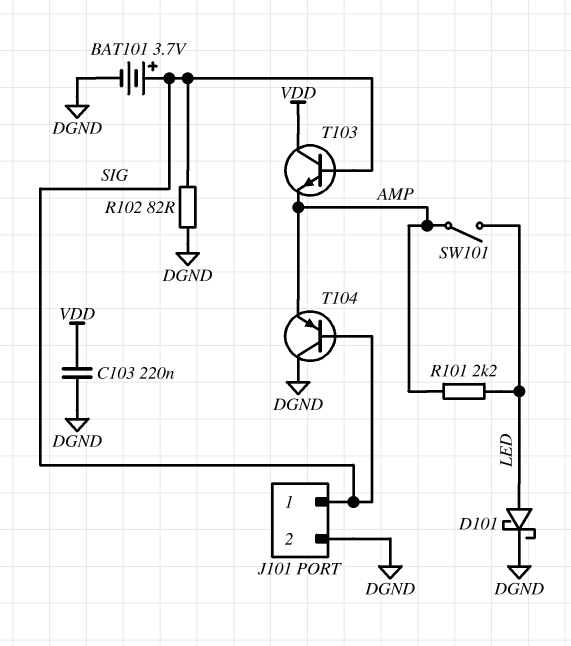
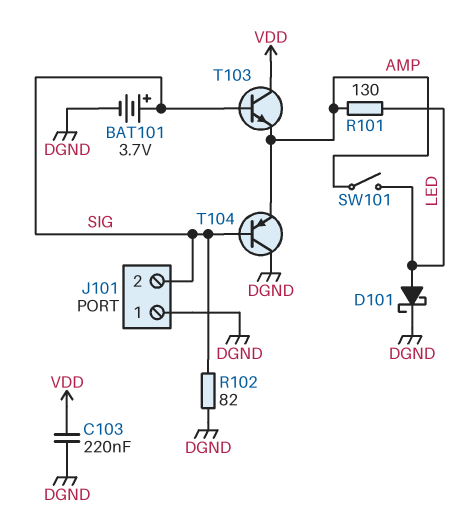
J101 pin 1: SIG -> DGND
J101 pin 2: DGND -> SIG
R101: 2.2k (AMP, LED) -> 130 (AMP, LED)

